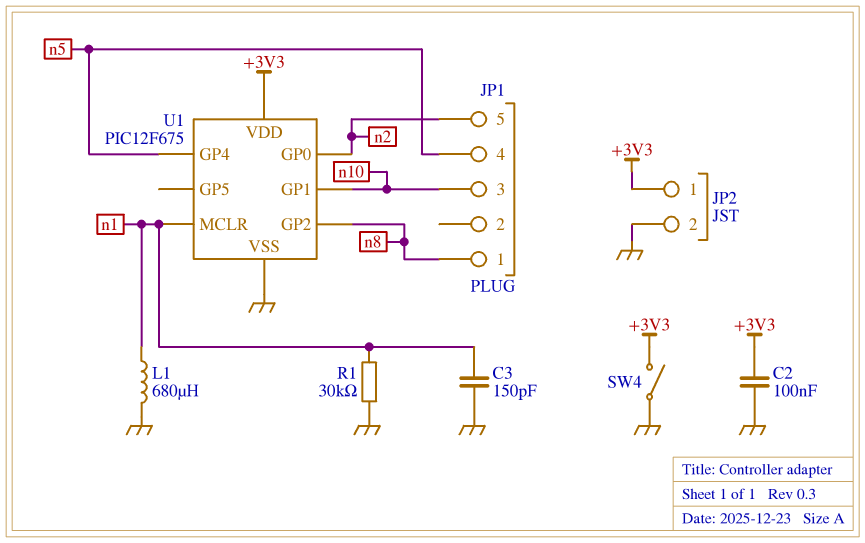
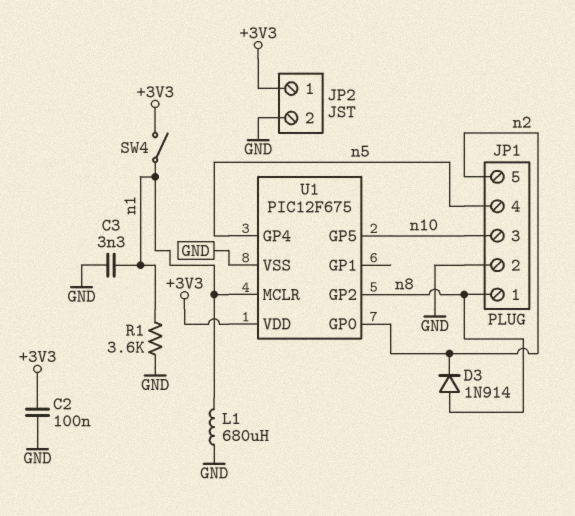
C3: 150pF (GND, n1) -> 3.3nF (GND, n1)
D3: none -> diode 1N914 (A n8, K n2)
JP1 pin 2: none -> GND
R1: 30k (GND, n1) -> 3.6k (GND, n1)
SW4: switch (+3V3, GND) -> switch (+3V3, n1)
U1 pin GP1: n10 -> none
U1 pin GP5: none -> n10

